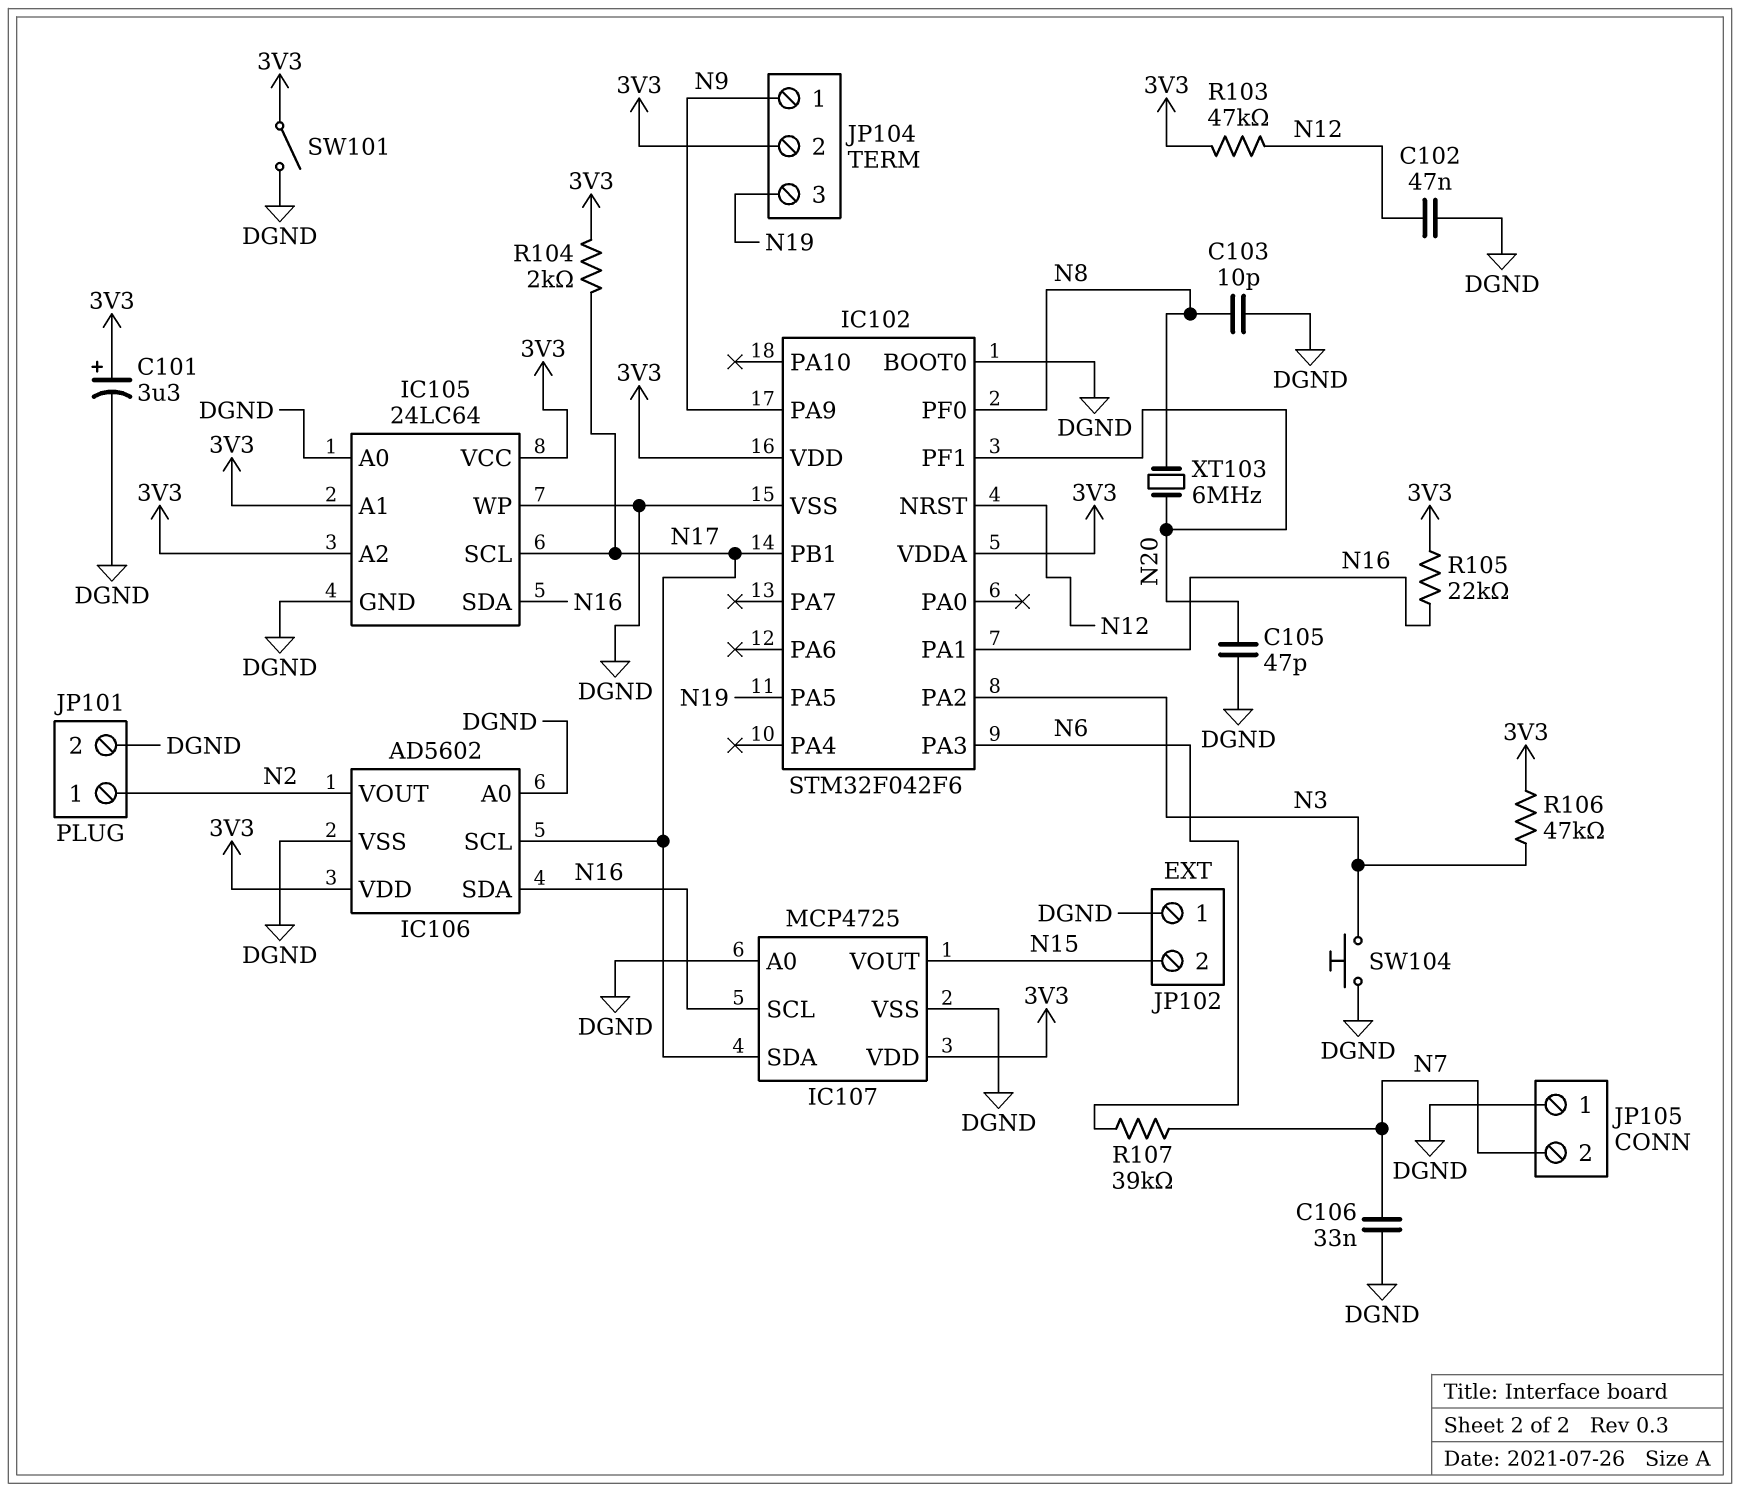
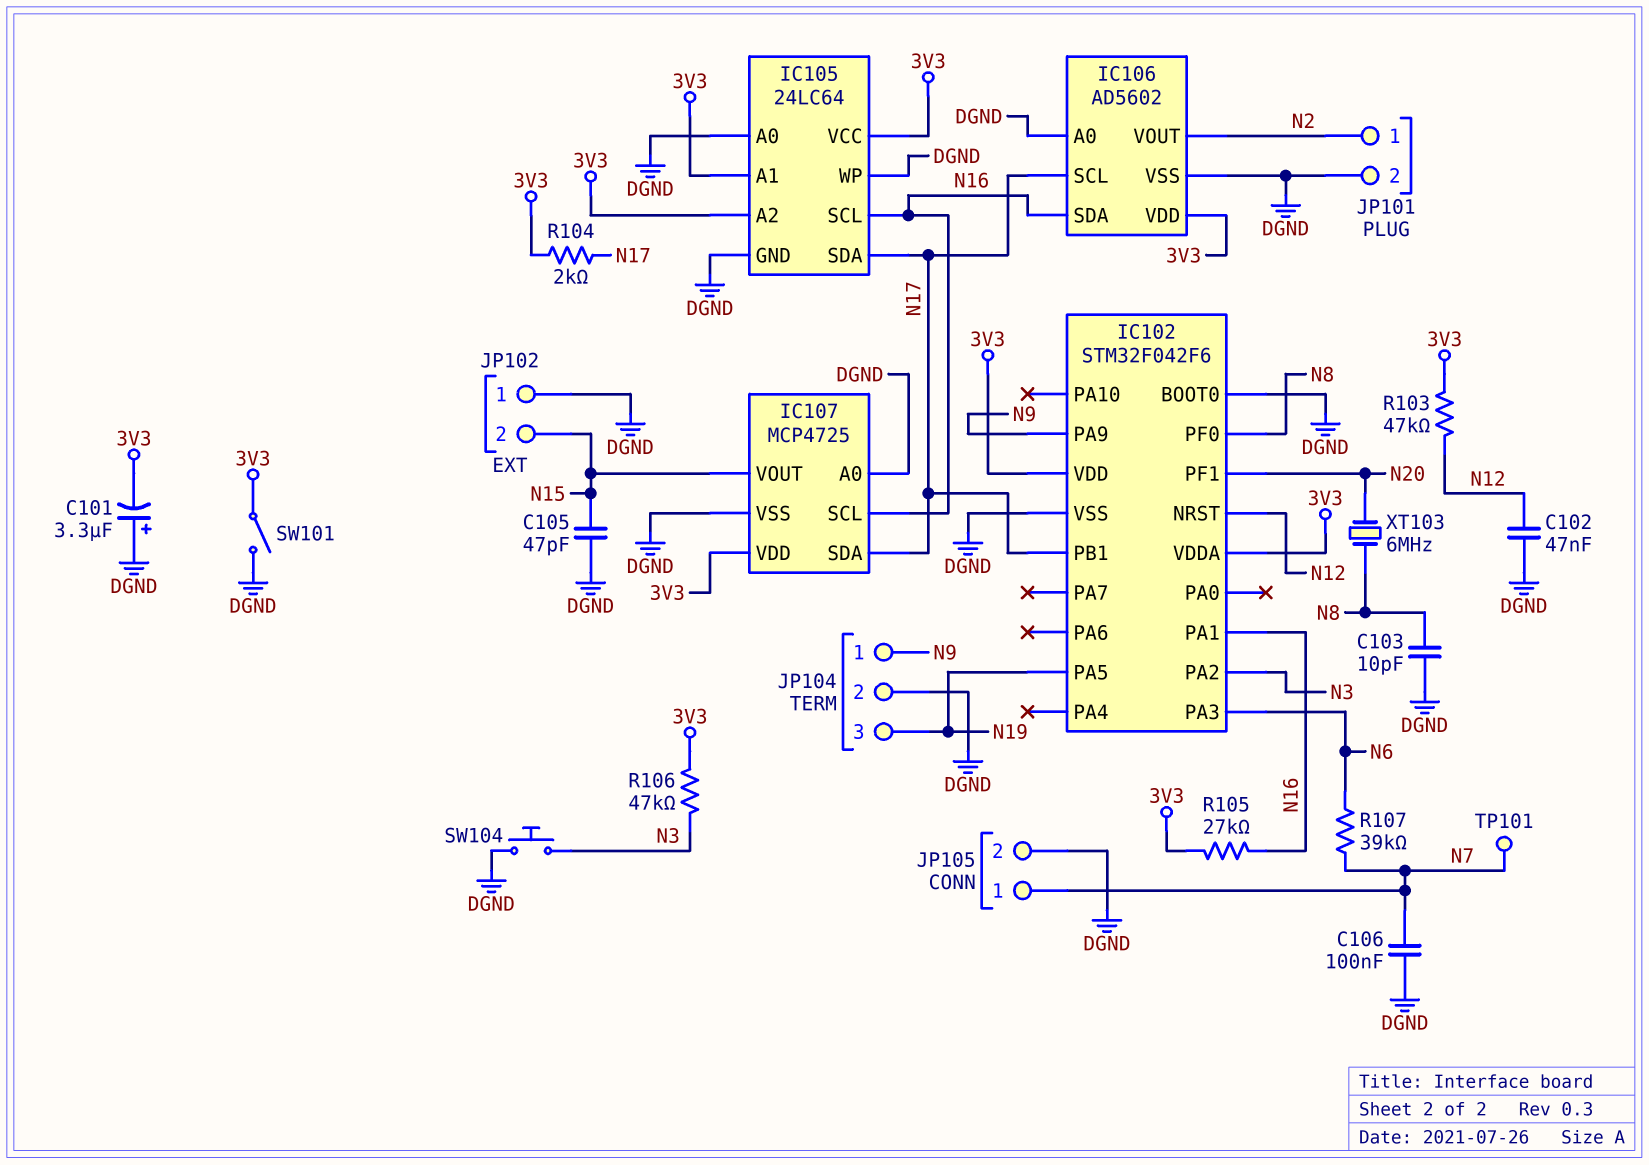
C101: 3.3uF (plus 3V3, minus DGND) -> 3.3uF (plus DGND, minus 3V3)
C105: 47pF (DGND, N20) -> 47pF (DGND, N15)
C106: 33nF (DGND, N7) -> 100nF (DGND, N7)
IC105 pin SCL: N17 -> N16
IC105 pin SDA: N16 -> N17
JP104 pin 2: 3V3 -> DGND
JP105 pin 1: DGND -> N7
JP105 pin 2: N7 -> DGND
R105: 22k (3V3, N16) -> 27k (3V3, N16)
TP101: none -> test point (N7)

